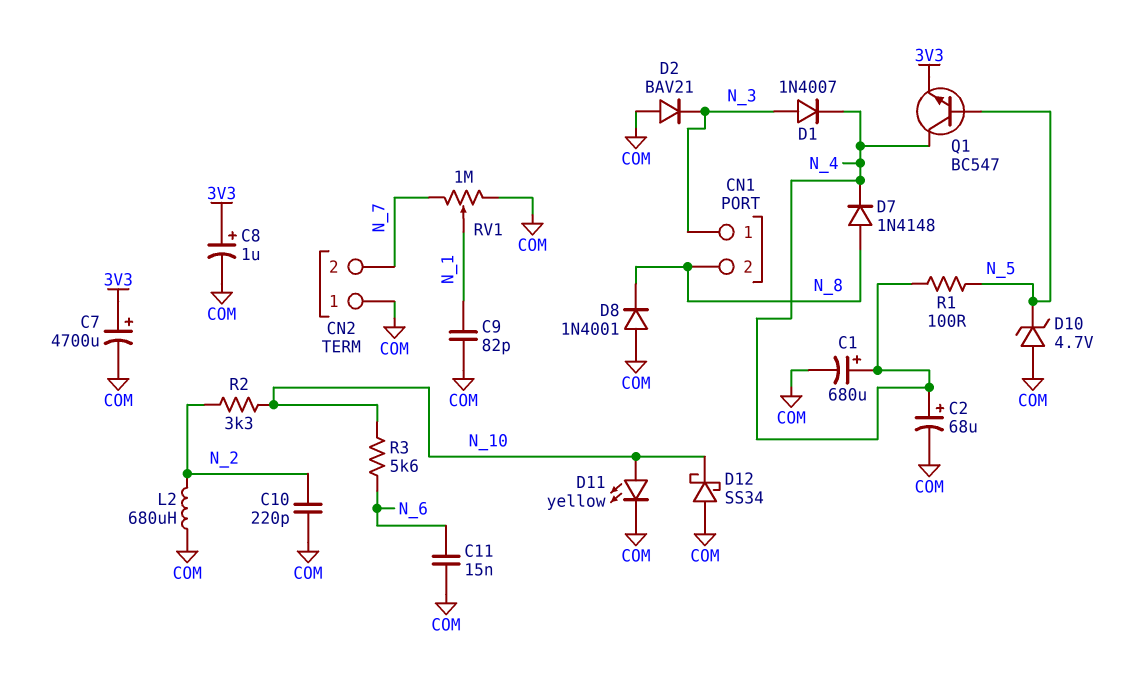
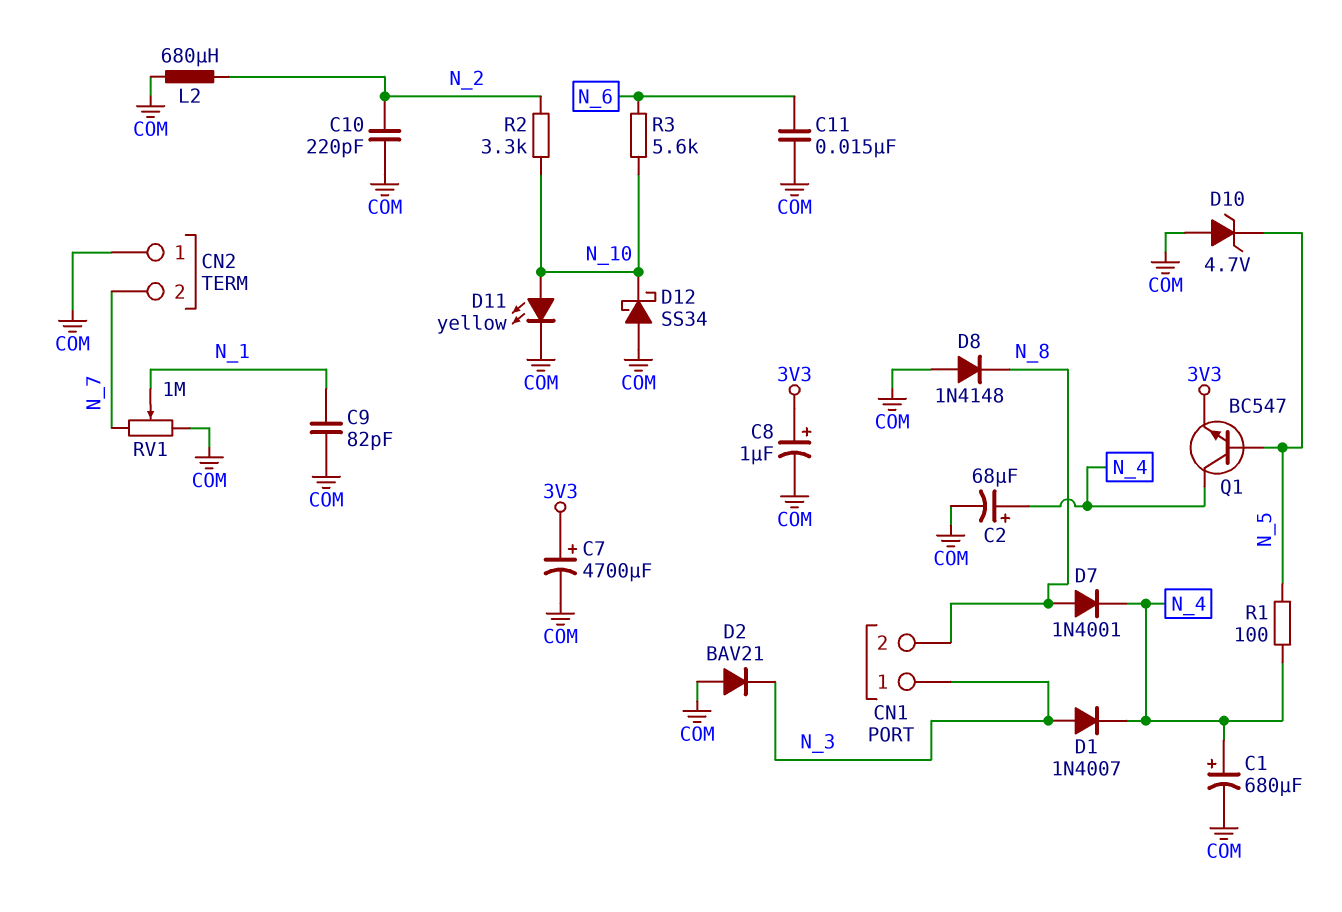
D7: diode 1N4148 (A N_8, K N_4) -> diode 1N4001 (A N_8, K N_4)
D8: diode 1N4001 (A COM, K N_8) -> diode 1N4148 (A COM, K N_8)

